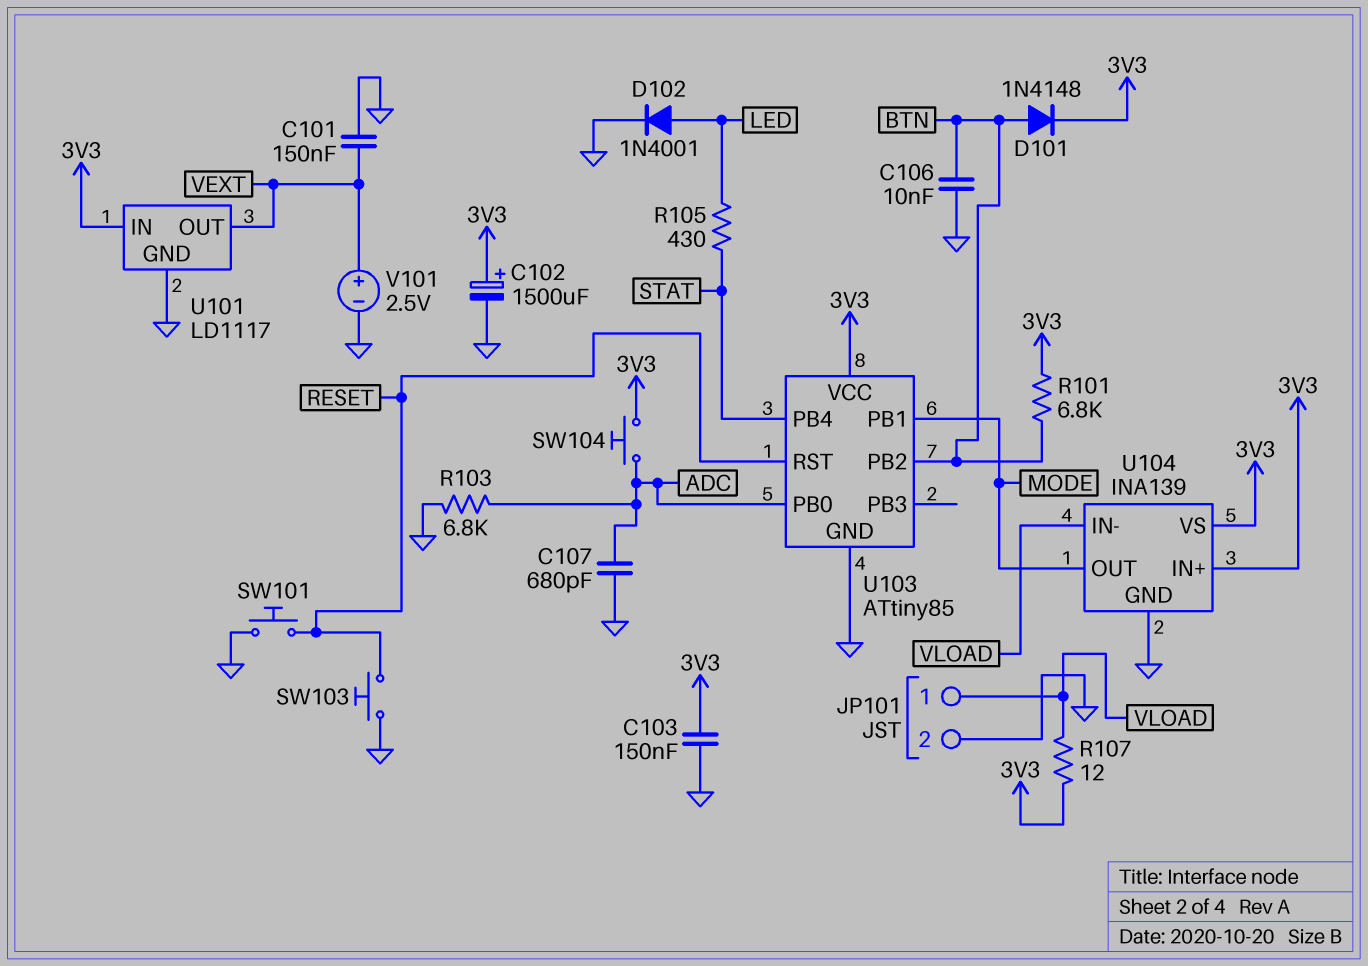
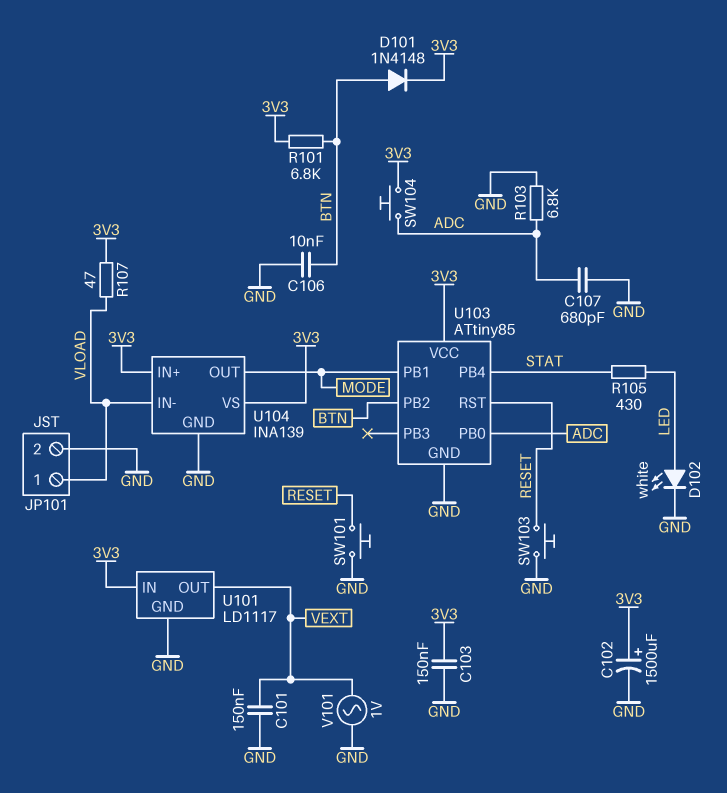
D102: diode 1N4001 (A LED, K GND) -> LED white (A LED, K GND)
R107: 12 (3V3, VLOAD) -> 47 (3V3, VLOAD)
V101: 2.5V (plus VEXT, minus GND) -> AC 1V (GND, VEXT)

